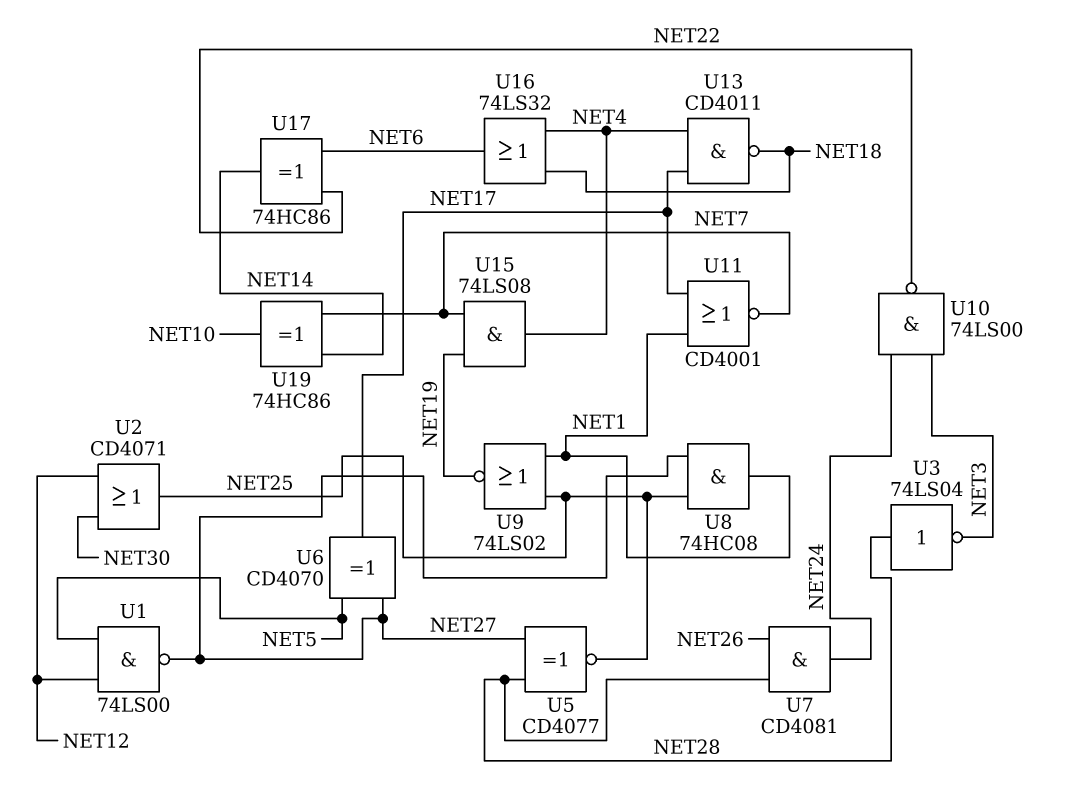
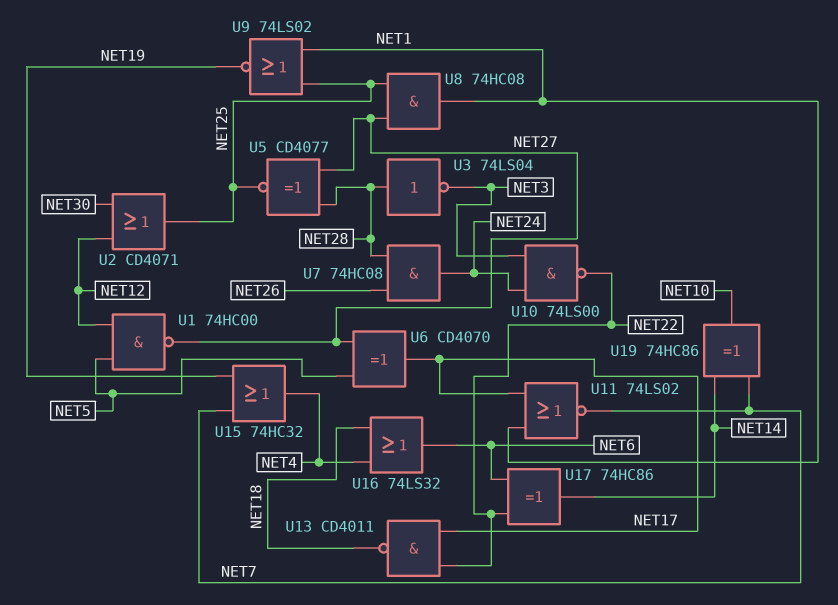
U1: NAND 74LS00 (in NET5, in NET12, out NET27) -> NAND 74HC00 (in NET5, in NET12, out NET27)
U7: AND CD4081 (in NET26, in NET28, out NET24) -> AND 74HC08 (in NET26, in NET28, out NET24)
U11: NOR CD4001 (in NET1, in NET17, out NET7) -> NOR 74LS02 (in NET1, in NET17, out NET7)
U13: NAND CD4011 (in NET4, in NET17, out NET18) -> NAND CD4011 (in NET17, in NET22, out NET18)
U15: AND 74LS08 (in NET7, in NET19, out NET4) -> OR 74HC32 (in NET7, in NET19, out NET4)

